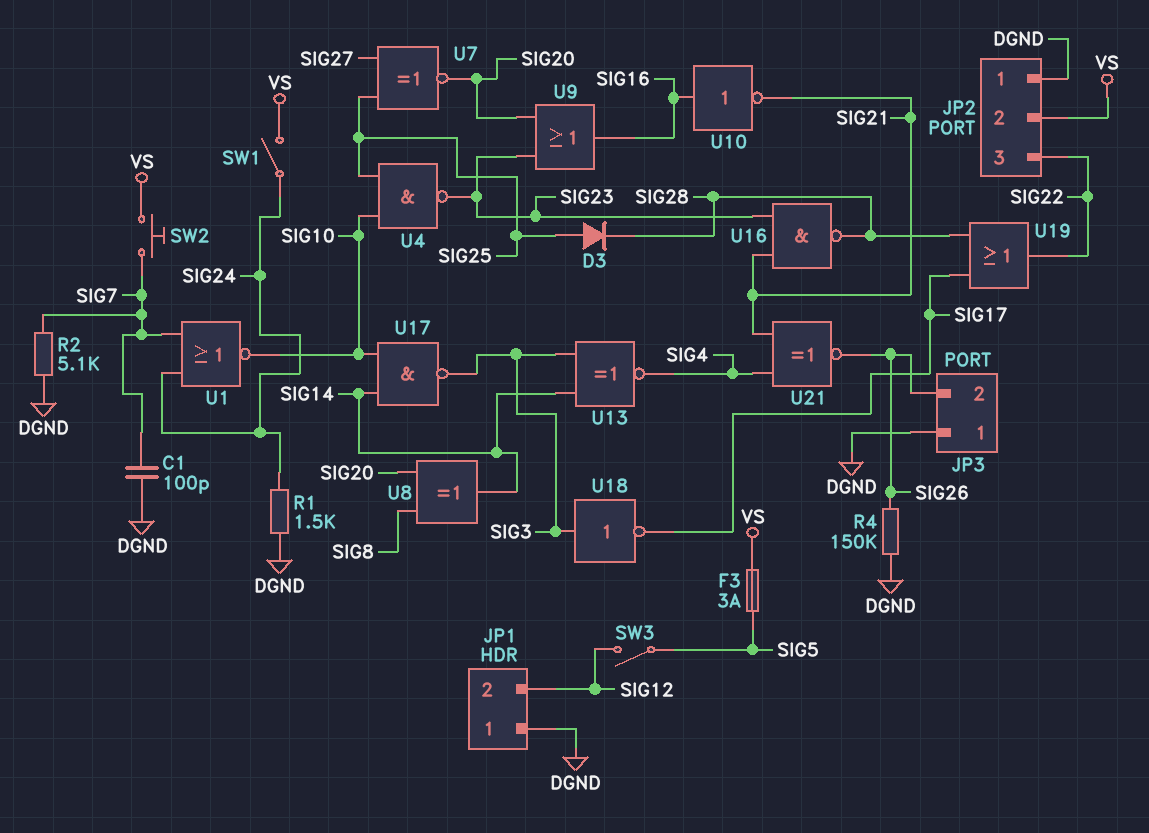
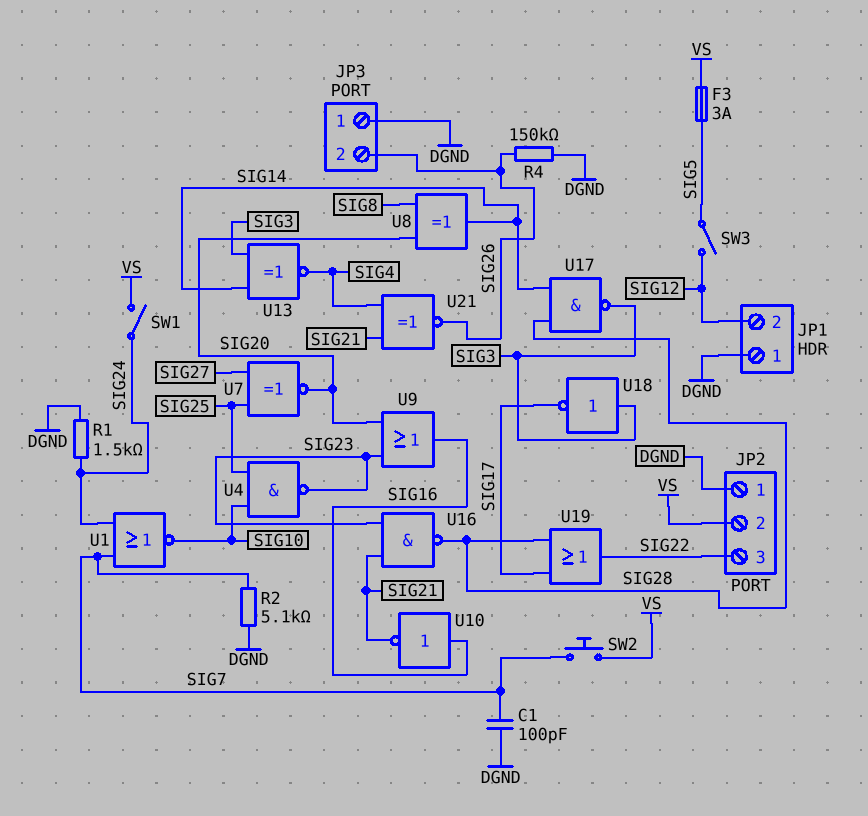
D3: diode (A SIG25, K SIG28) -> none
U17: NAND (in SIG10, in SIG14, out SIG3) -> NAND (in SIG14, in SIG28, out SIG3)

